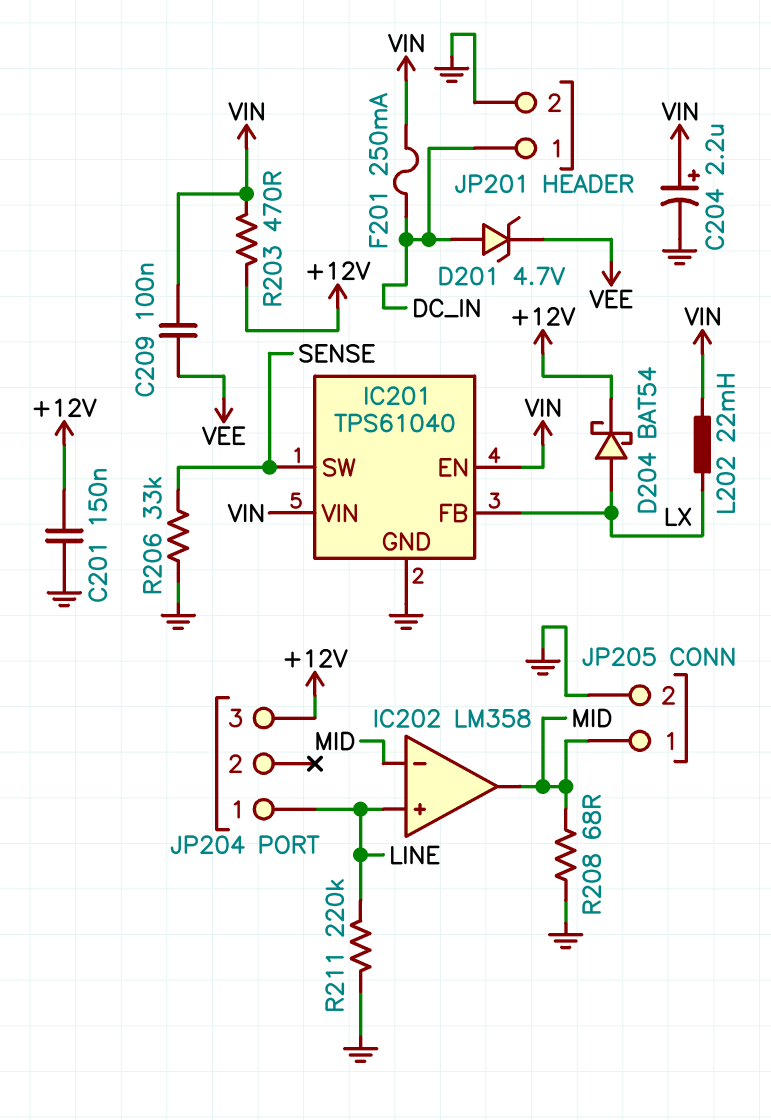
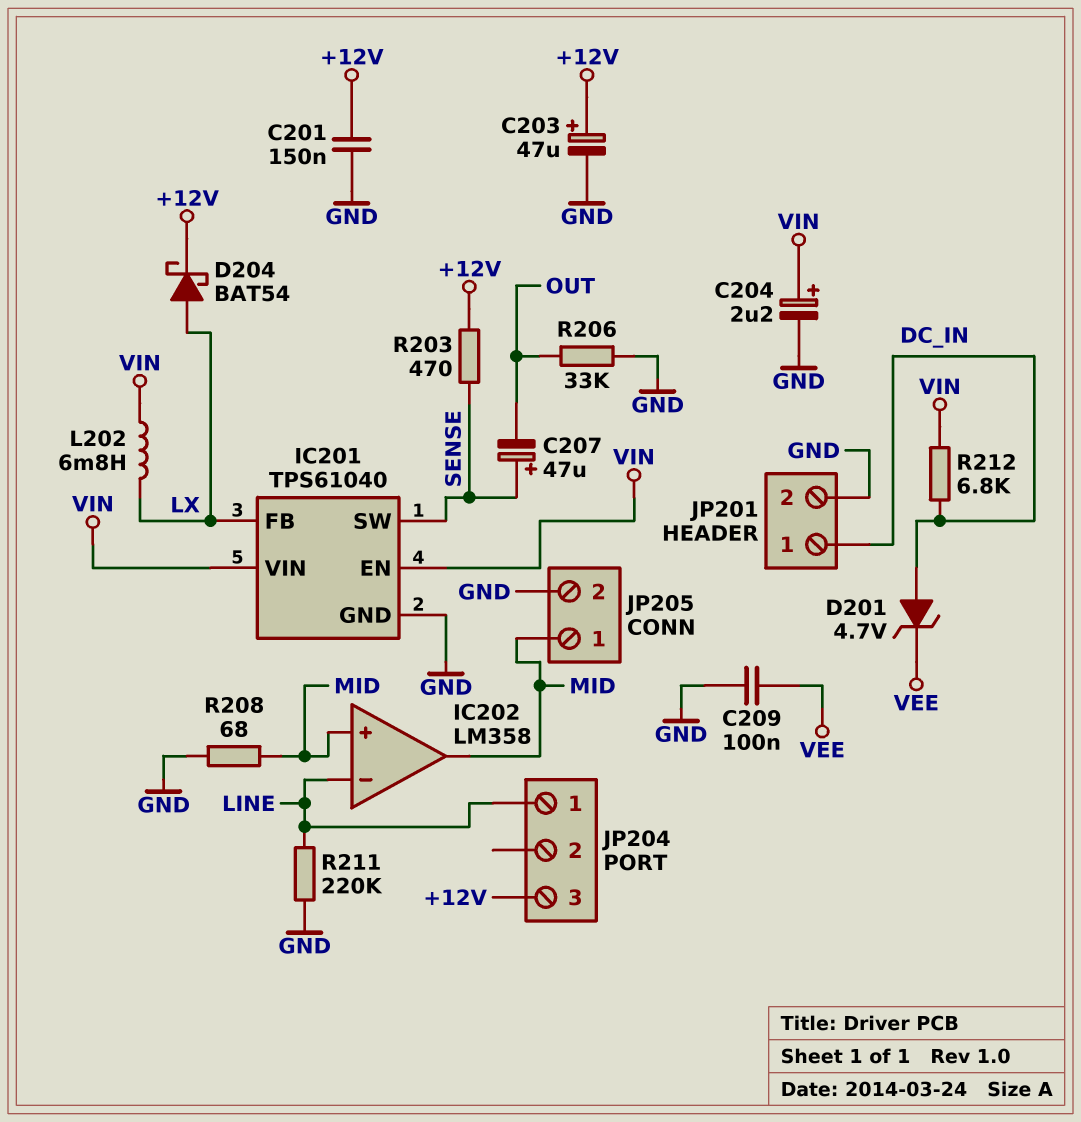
C203: none -> 47uF (plus +12V, minus GND)
C207: none -> 47uF (plus SENSE, minus OUT)
C209: 100nF (VEE, VIN) -> 100nF (GND, VEE)
F201: 250mA (DC_IN, VIN) -> none
IC202 pin in+: LINE -> MID
IC202 pin in-: MID -> LINE
L202: 22mH (LX, VIN) -> 6.8mH (LX, VIN)
R203: 470 (+12V, VIN) -> 470 (+12V, SENSE)
R206: 33k (GND, SENSE) -> 33k (GND, OUT)
R212: none -> 6.8k (DC_IN, VIN)

